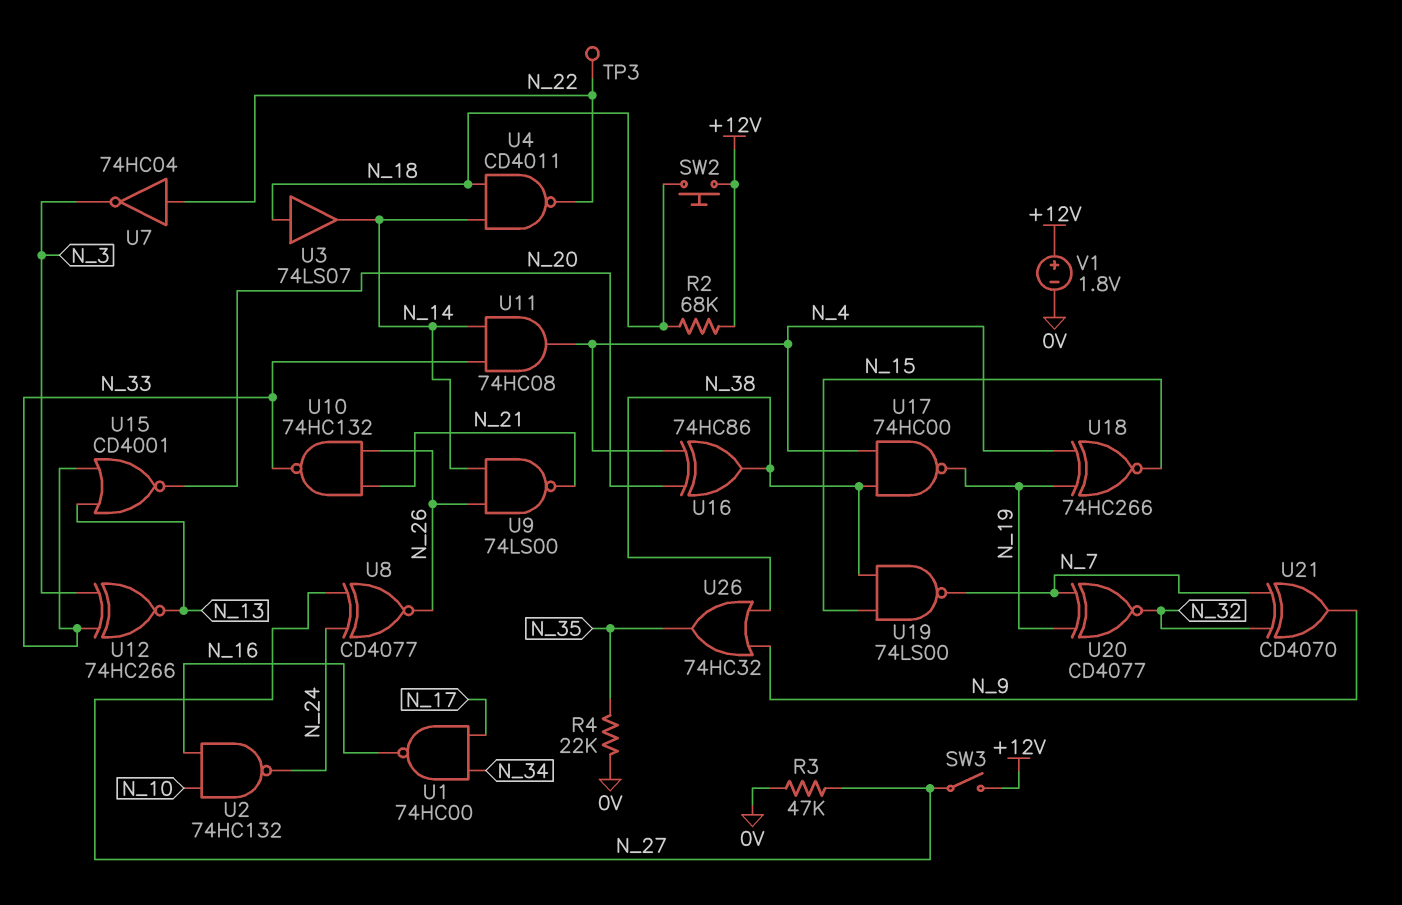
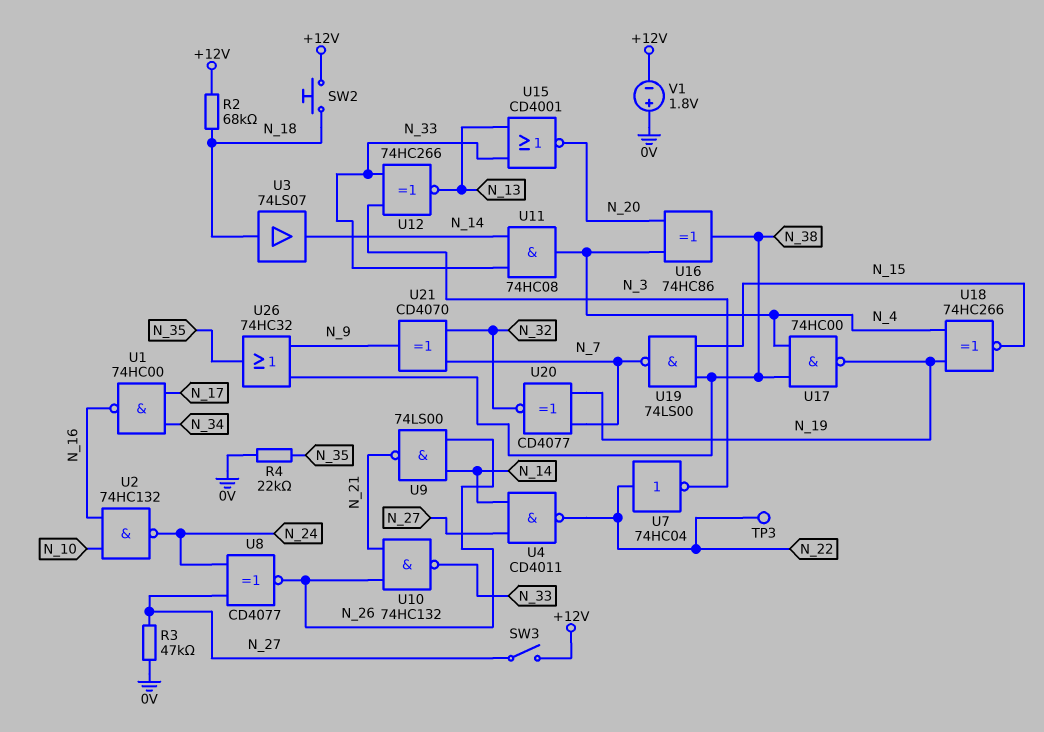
U4: NAND CD4011 (in N_14, in N_18, out N_22) -> NAND CD4011 (in N_14, in N_27, out N_22)
V1: 1.8V (plus +12V, minus 0V) -> 1.8V (plus 0V, minus +12V)

